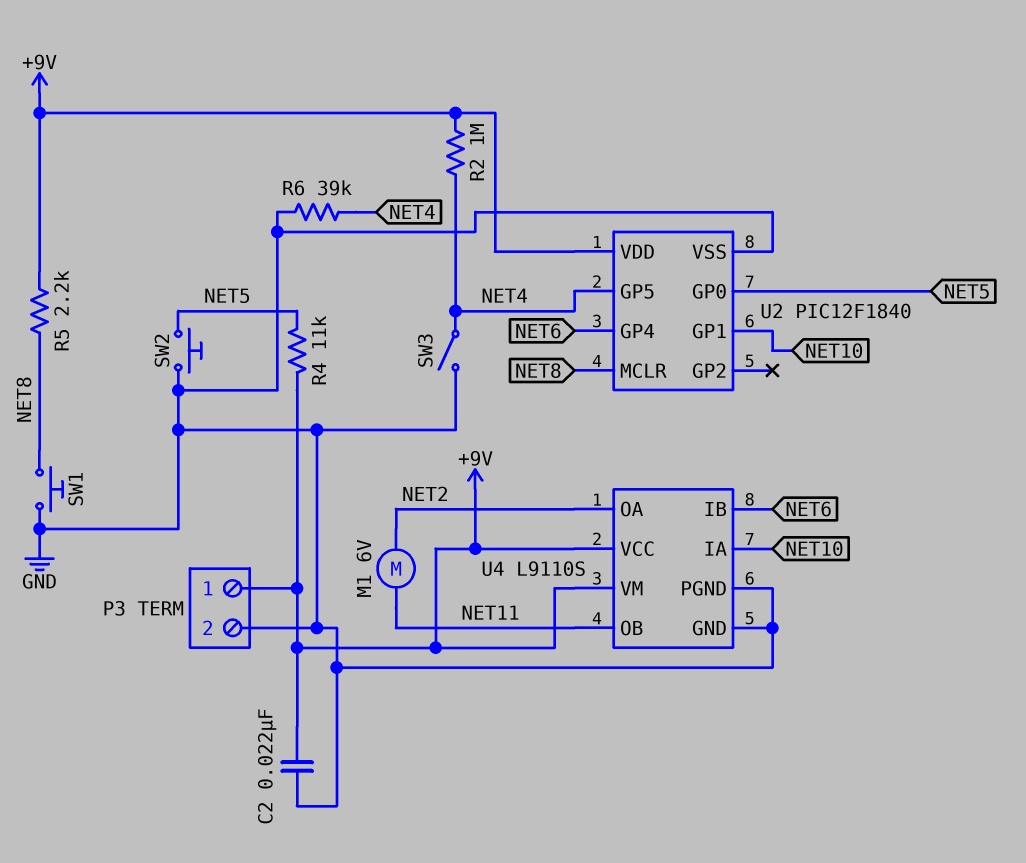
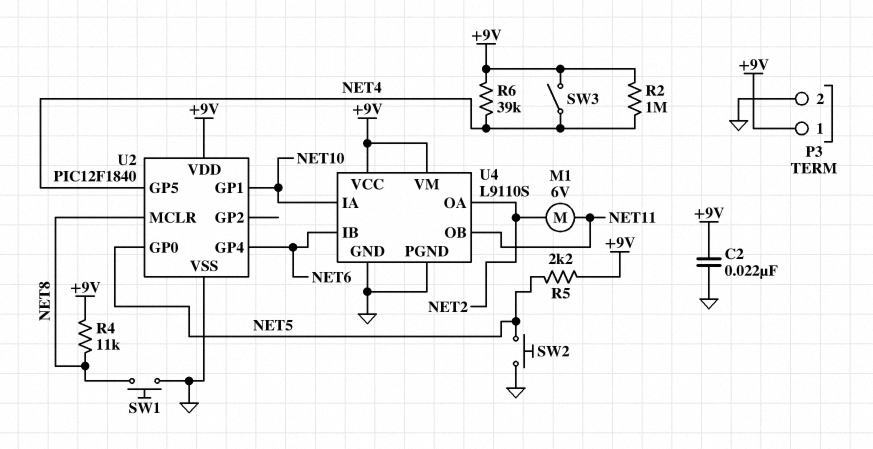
R4: 11k (+9V, NET5) -> 11k (+9V, NET8)
R5: 2.2k (+9V, NET8) -> 2.2k (+9V, NET5)
R6: 39k (GND, NET4) -> 39k (+9V, NET4)
SW3: switch (GND, NET4) -> switch (+9V, NET4)

